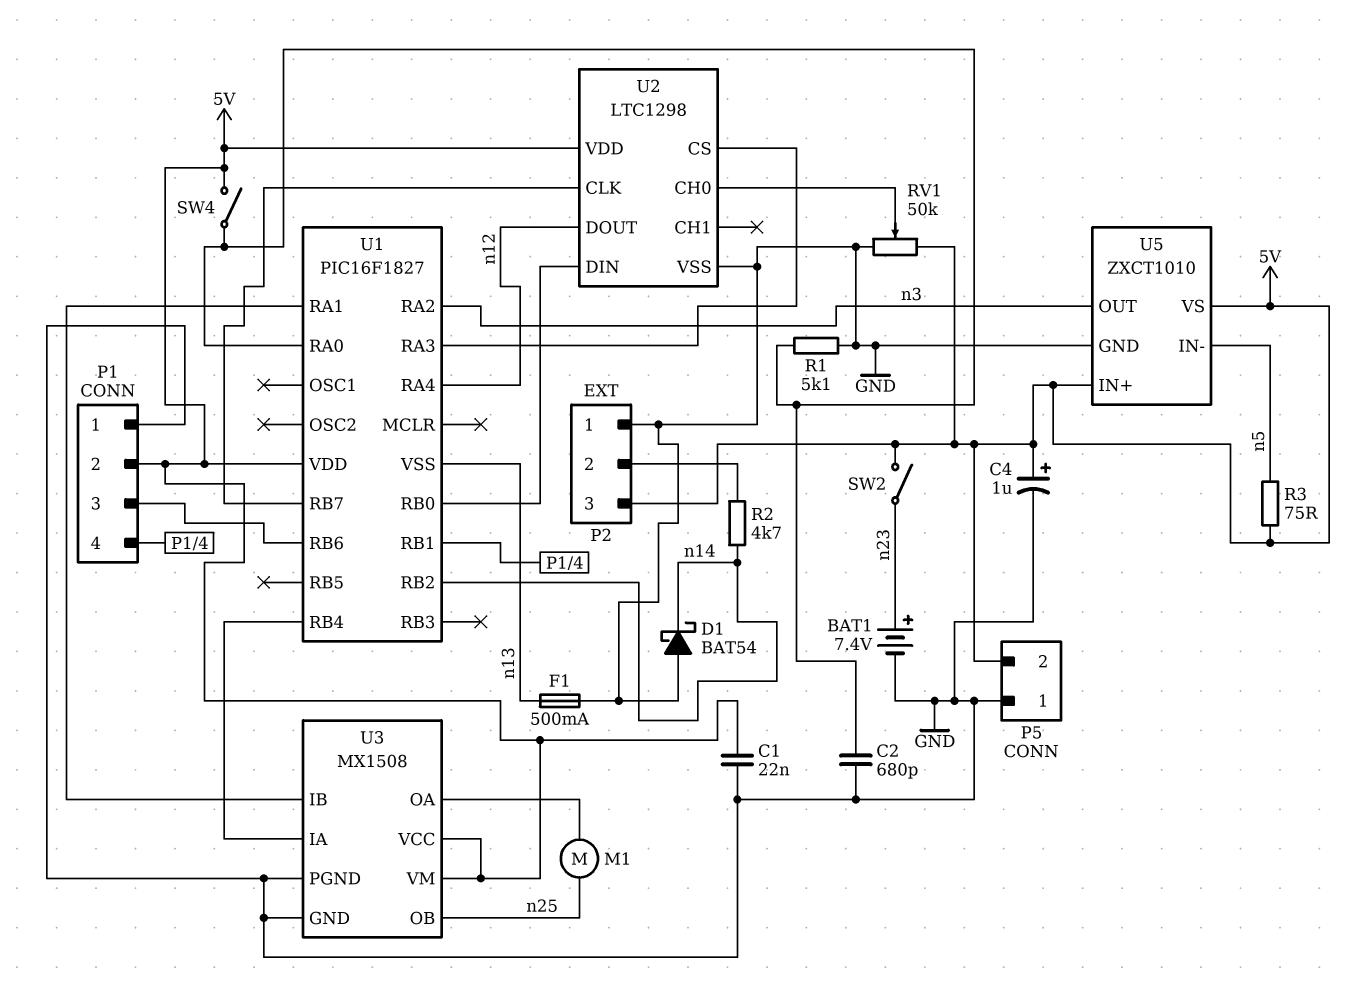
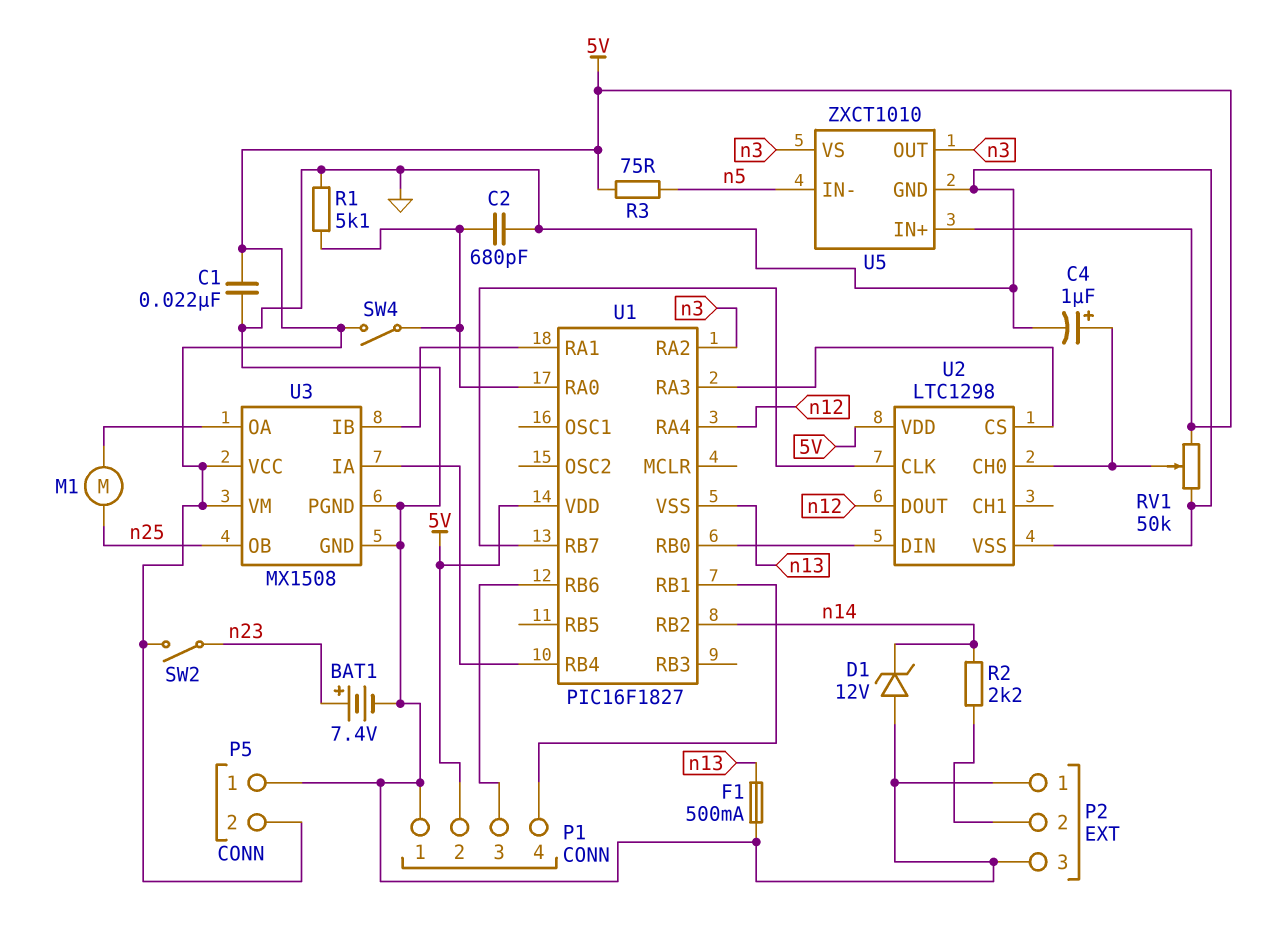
C4: 1uF (plus 5V, minus GND) -> 1uF (plus U2/CH0, minus GND)
D1: schottky BAT54 (A GND, K n14) -> zener 12V (A GND, K n14)
P2 pin 3: 5V -> GND
R2: 4.7k (P2/2, n14) -> 2.2k (P2/2, n14)
U5 pin VS: 5V -> n3

